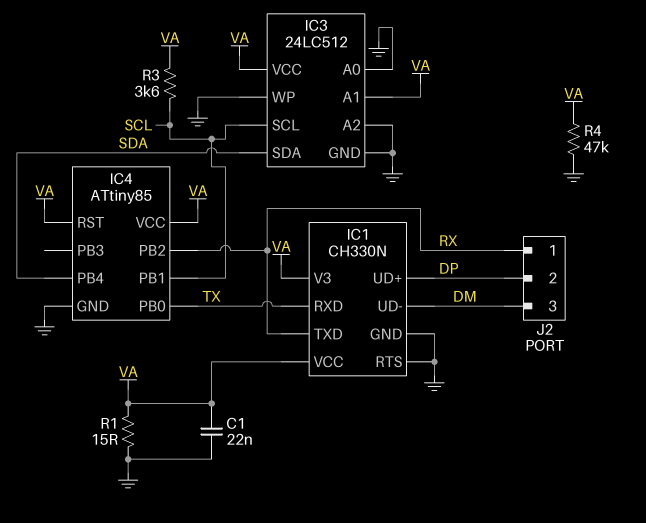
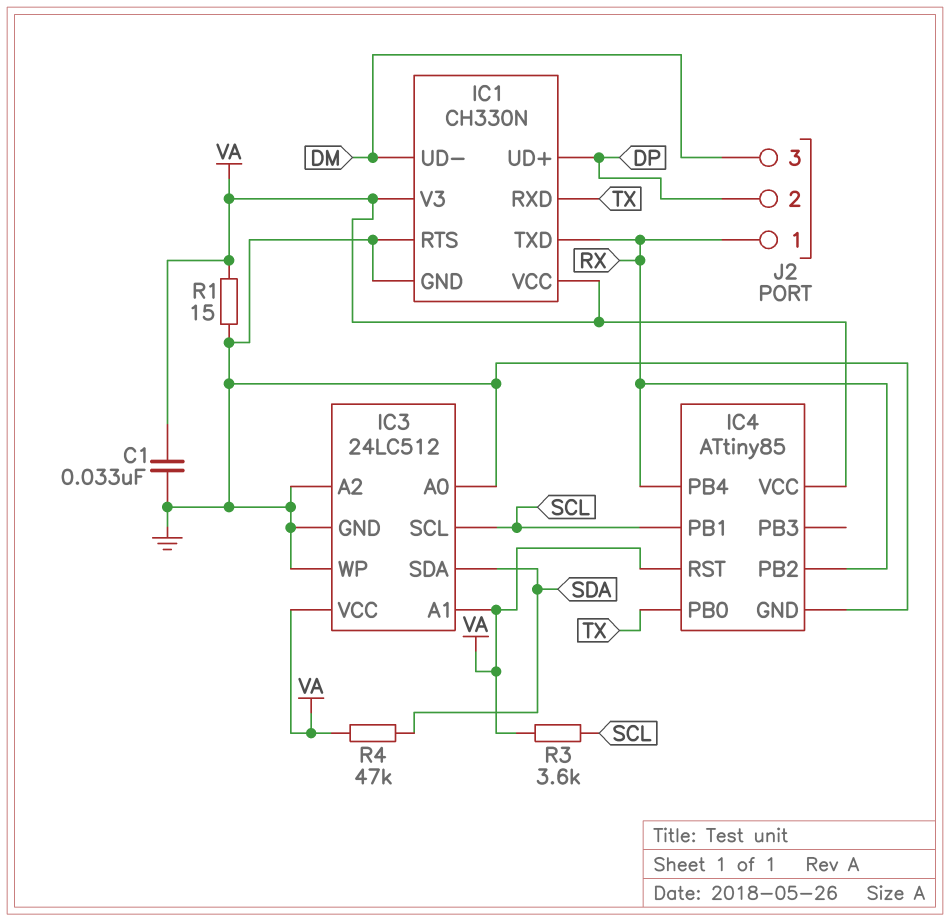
C1: 22nF (GND, VA) -> 33nF (GND, VA)
IC4 pin PB4: SDA -> RX
R4: 47k (GND, VA) -> 47k (SDA, VA)

